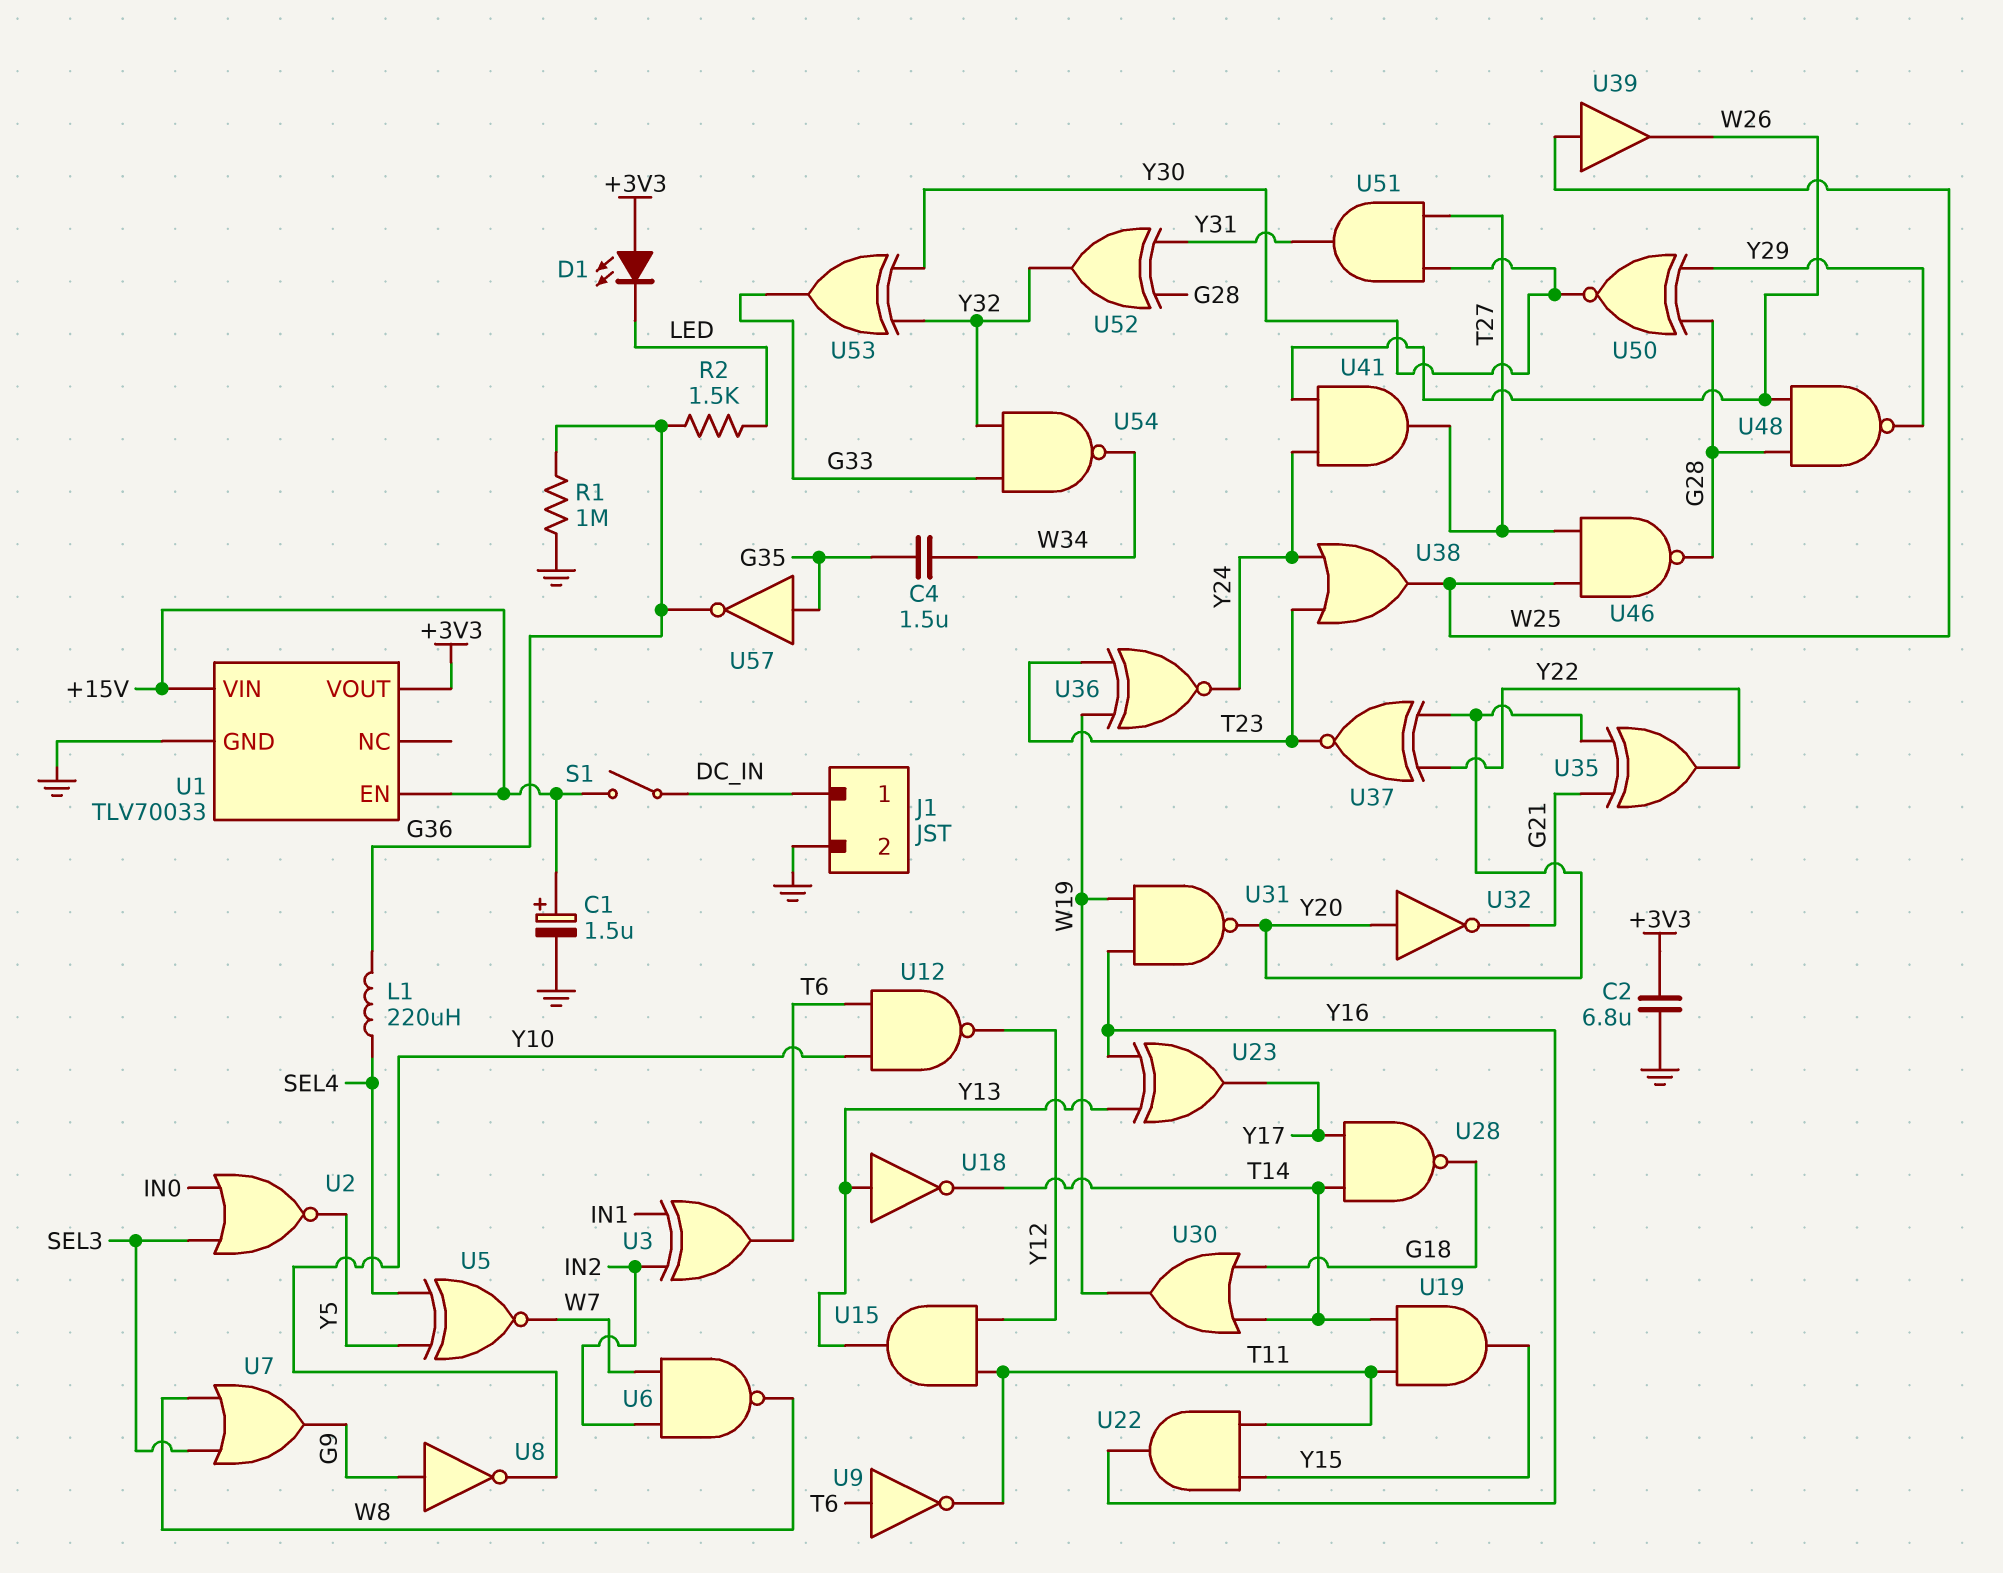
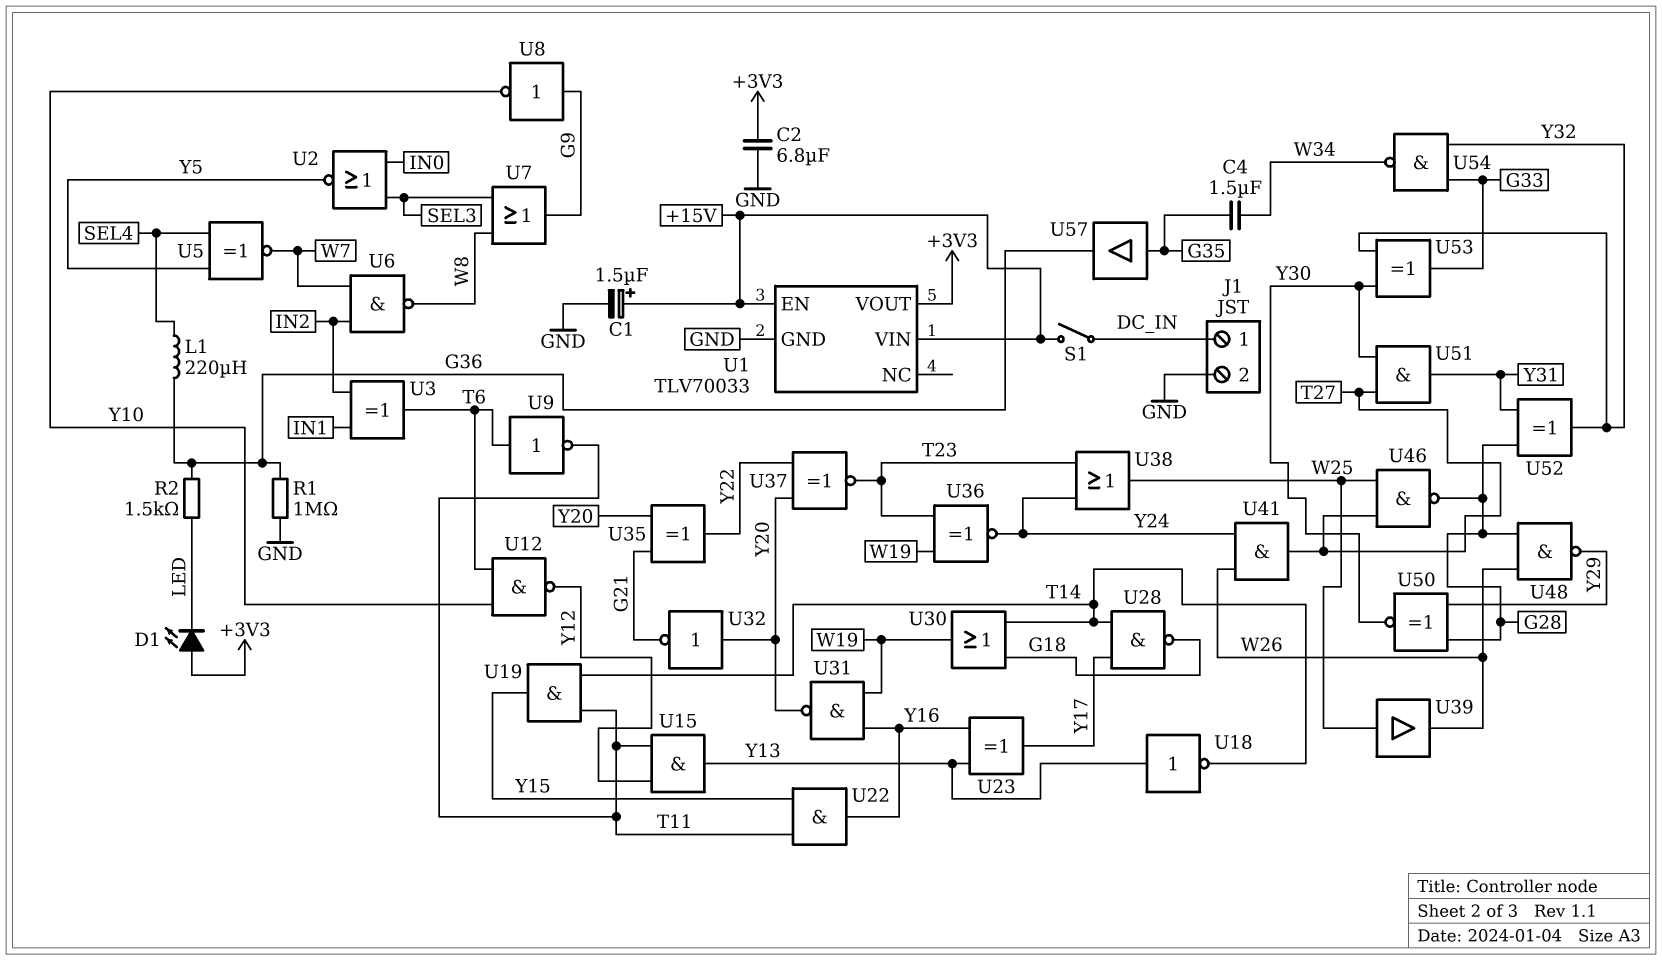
U57: NOT (in G35, out G36) -> buffer (in G35, out G36)

